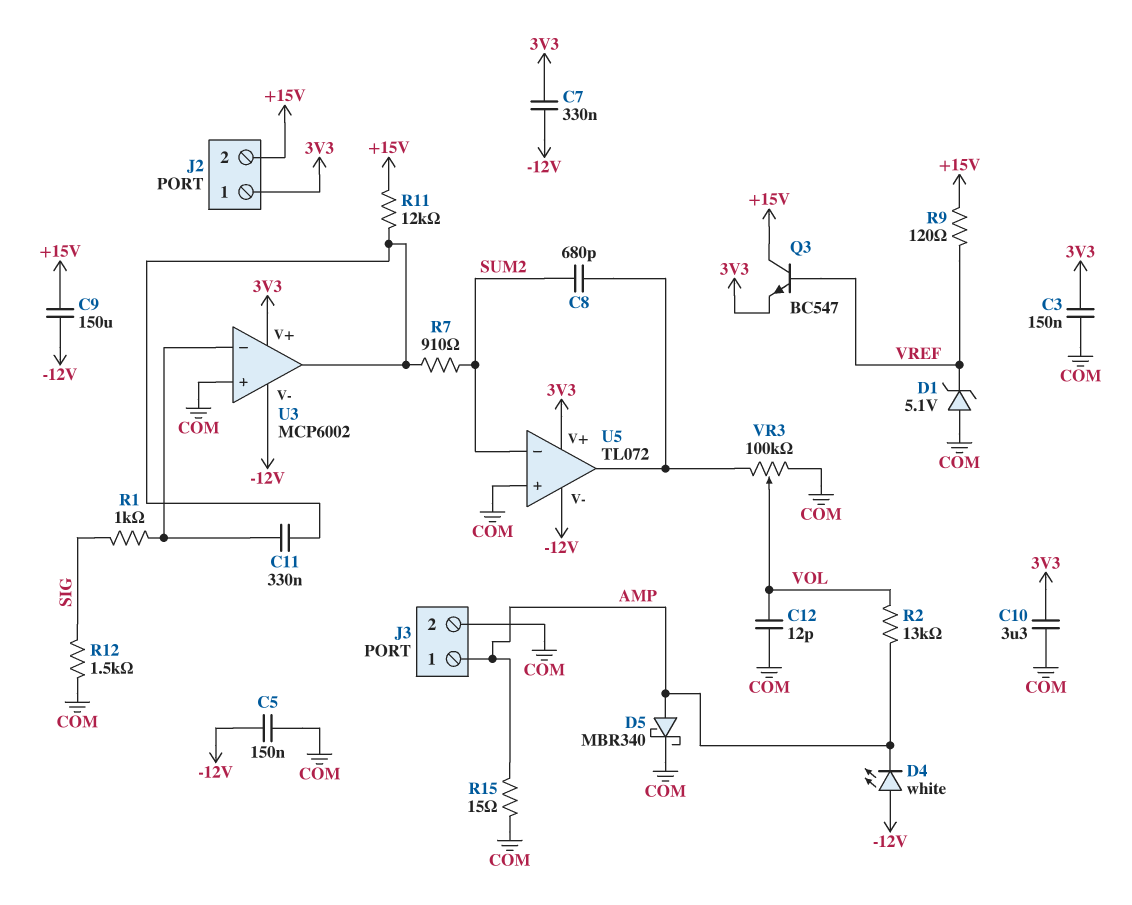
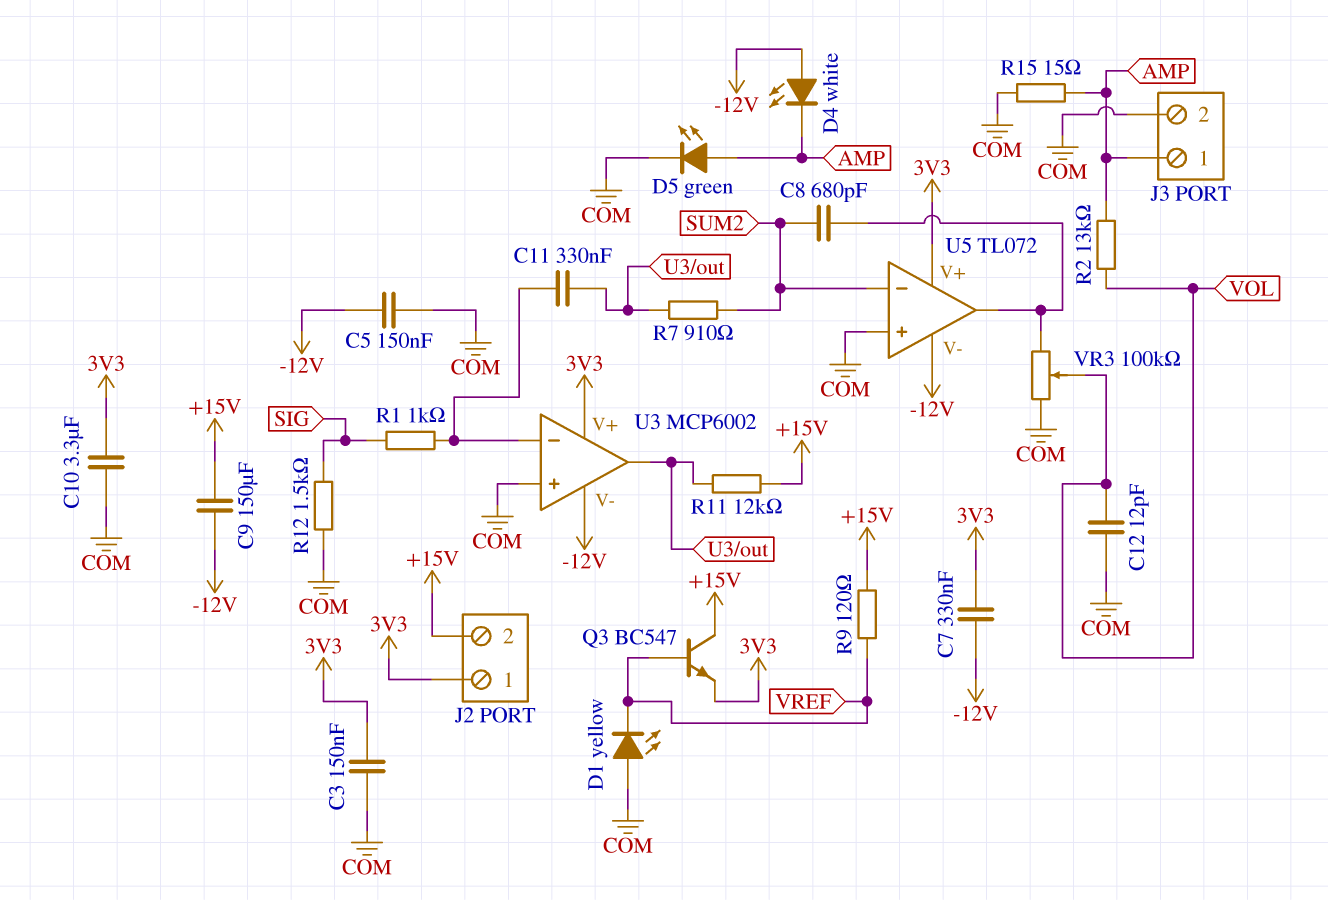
D1: zener 5.1V (A COM, K VREF) -> LED yellow (A COM, K VREF)
D5: schottky MBR340 (A AMP, K COM) -> LED green (A AMP, K COM)

